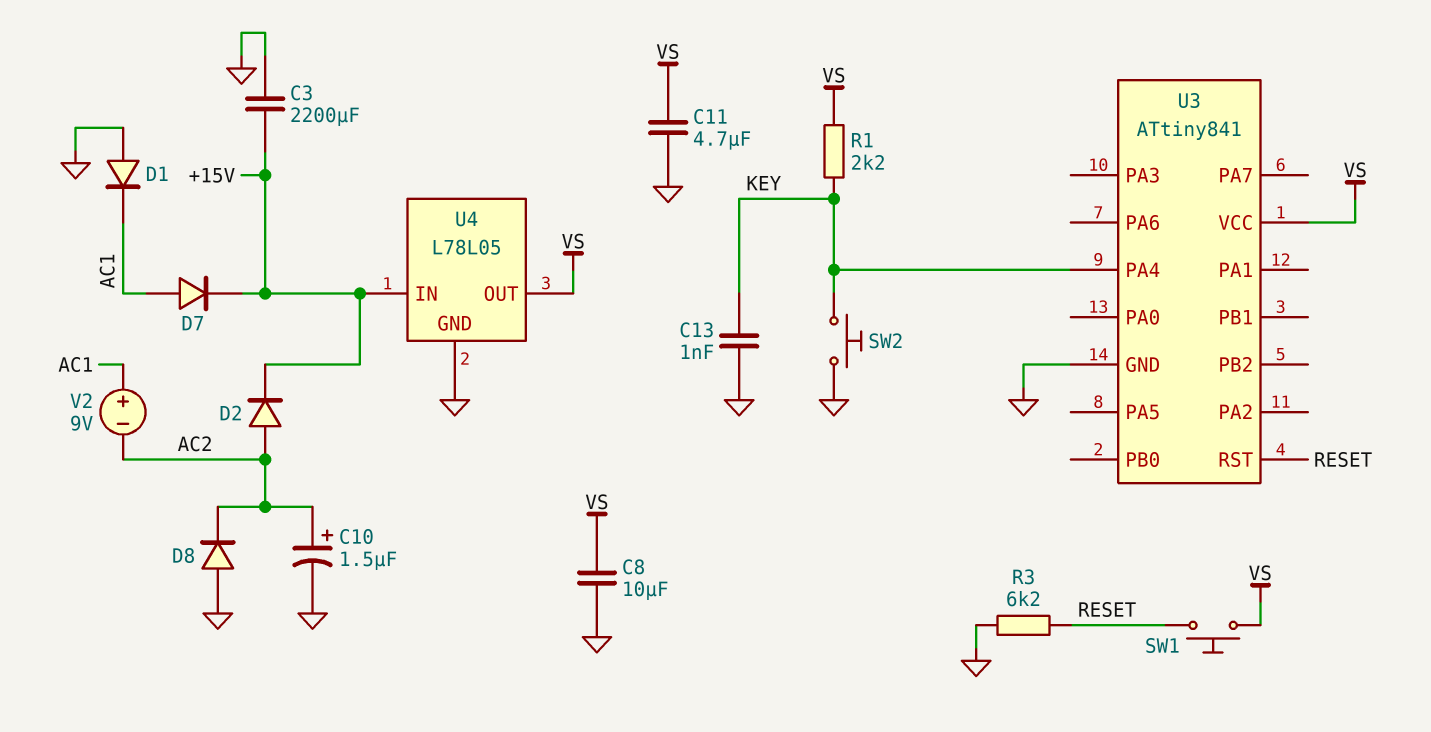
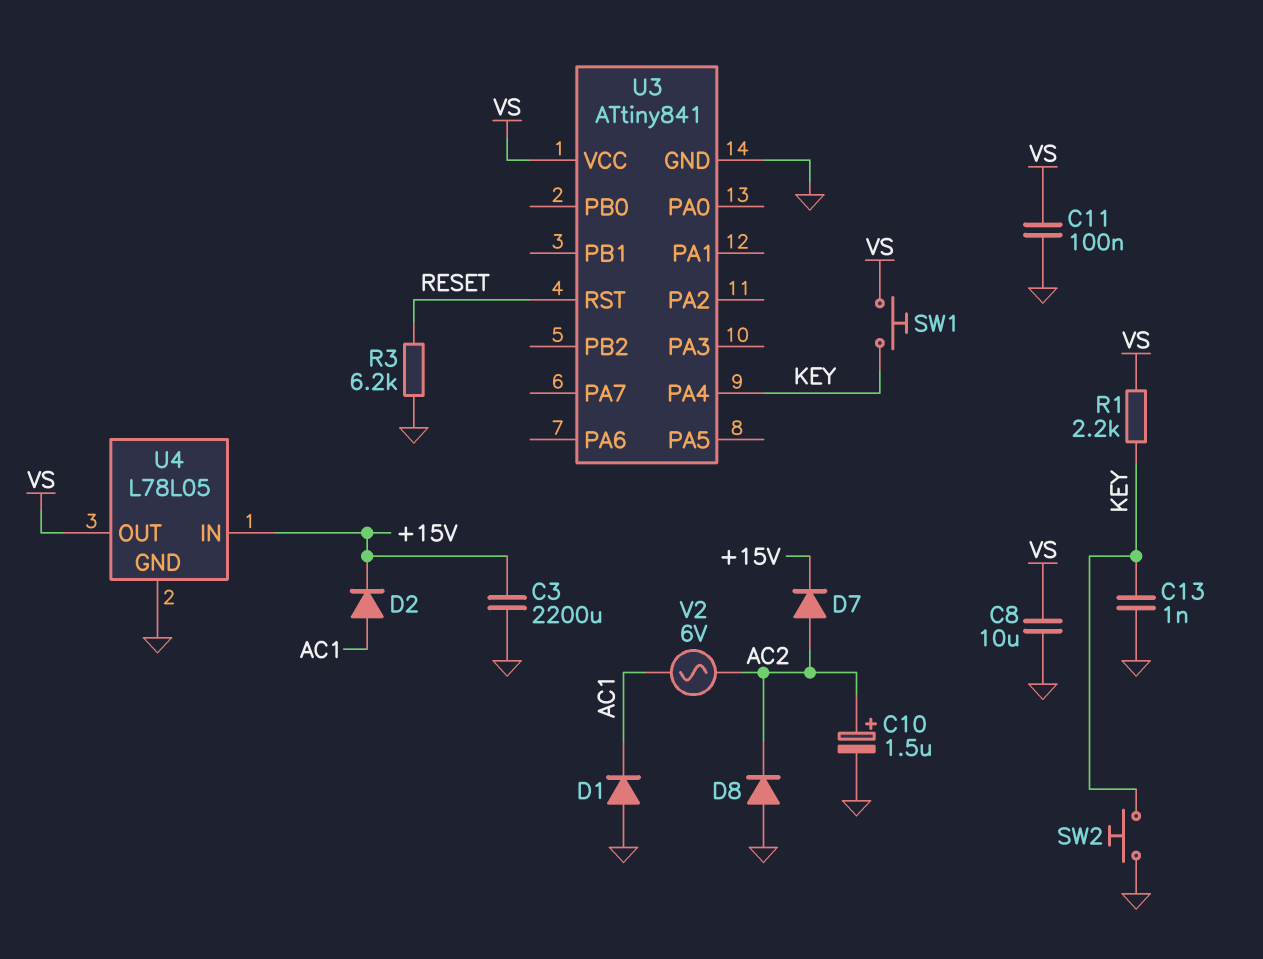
C11: 4.7uF (GND, VS) -> 100nF (GND, VS)
D2: diode (A AC2, K +15V) -> diode (A AC1, K +15V)
D7: diode (A AC1, K +15V) -> diode (A AC2, K +15V)
SW1: button (RESET, VS) -> button (KEY, VS)
V2: 9V (plus AC1, minus AC2) -> AC 6V (AC1, AC2)

